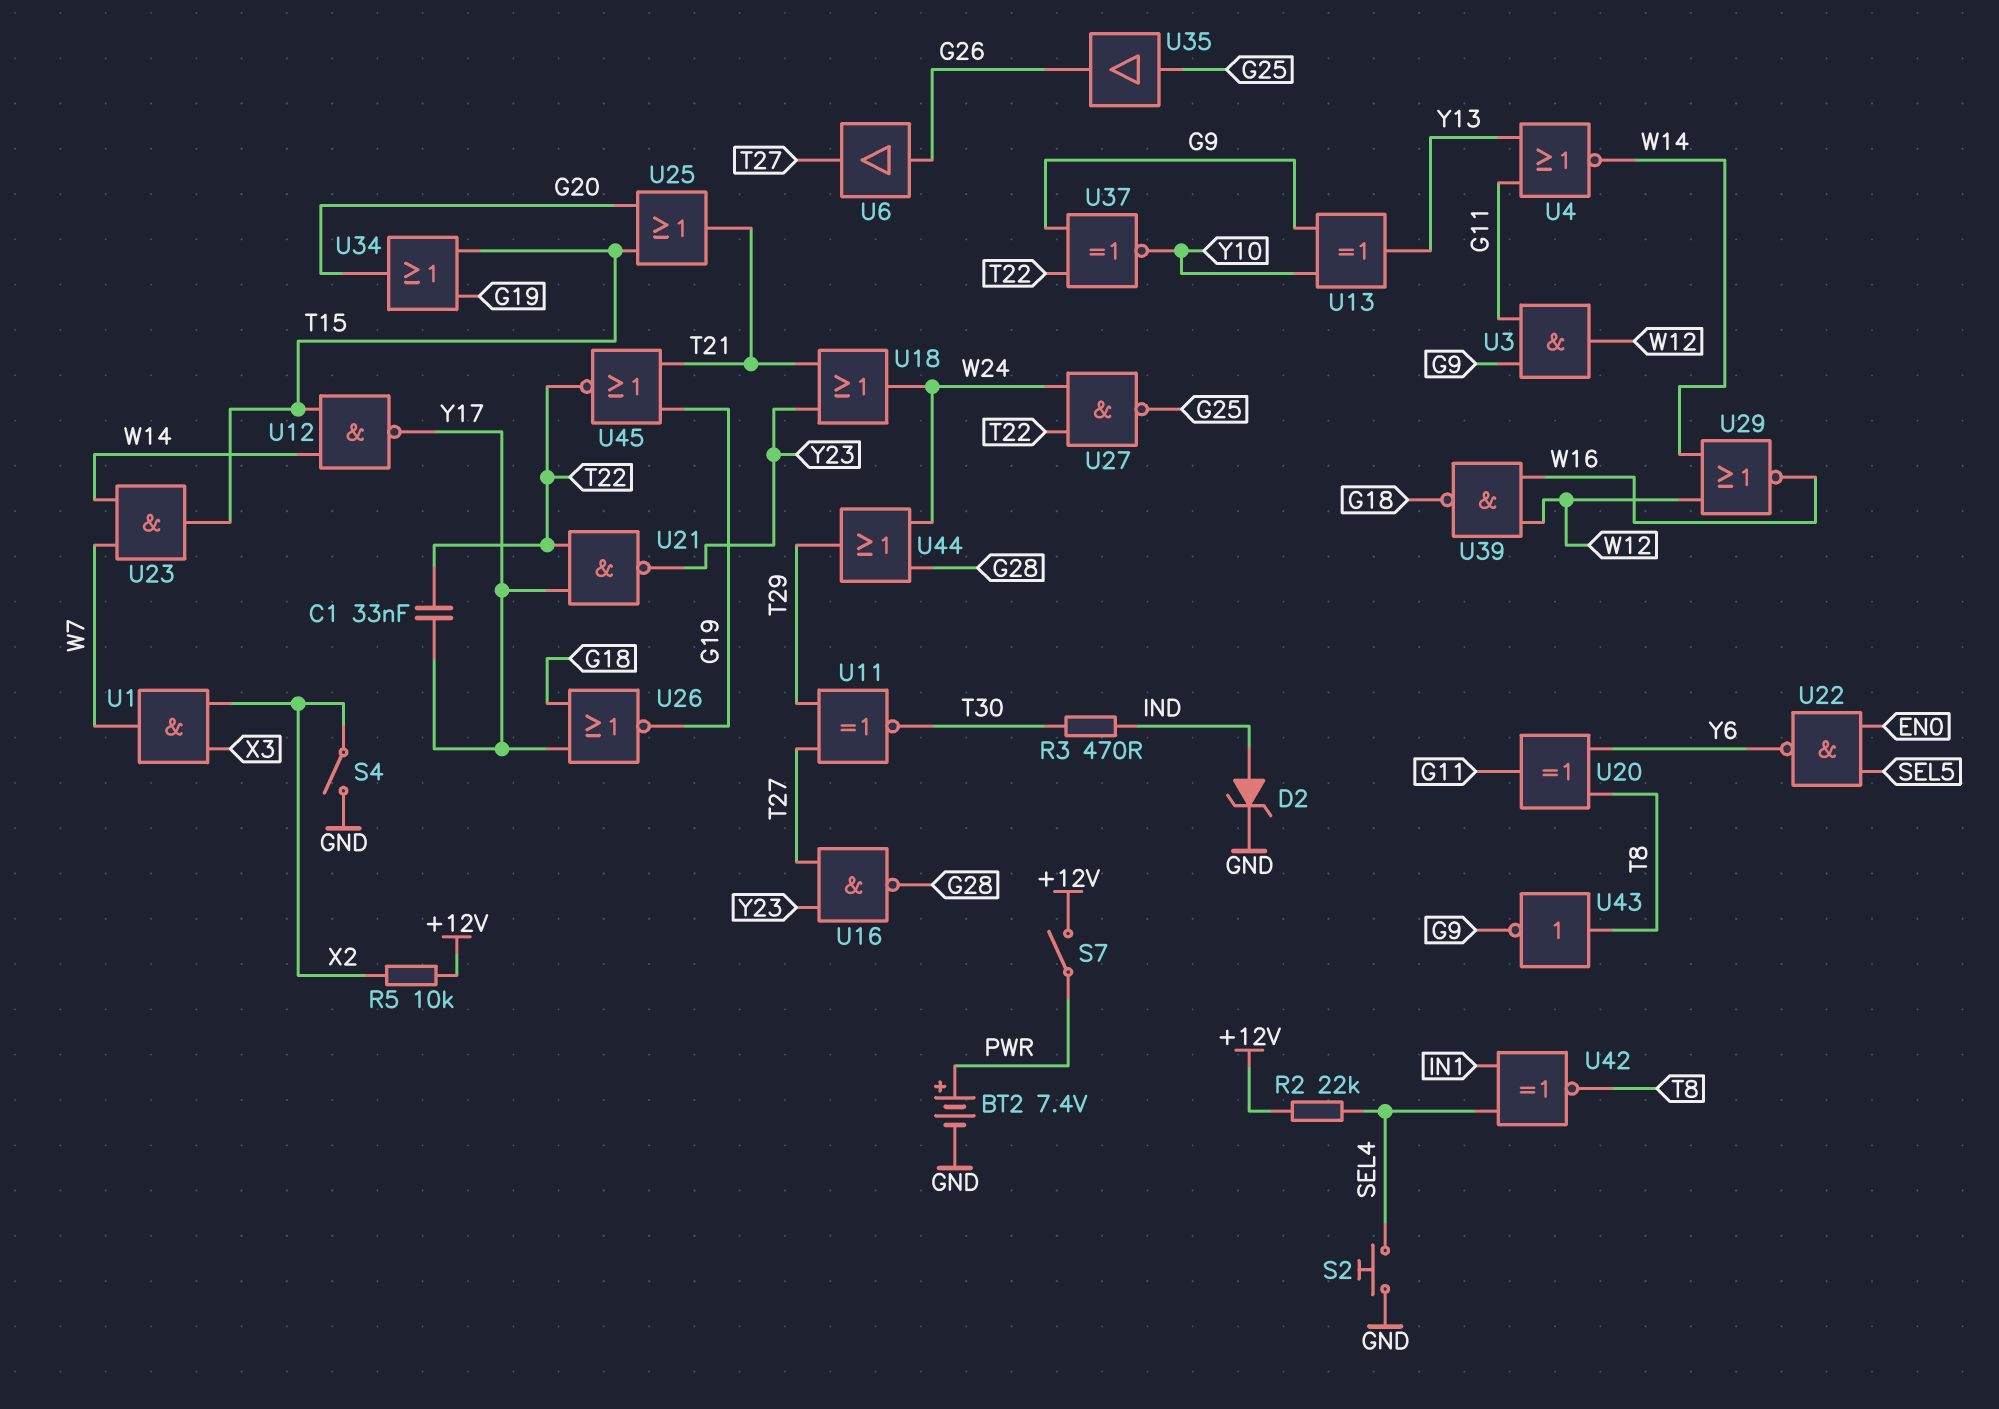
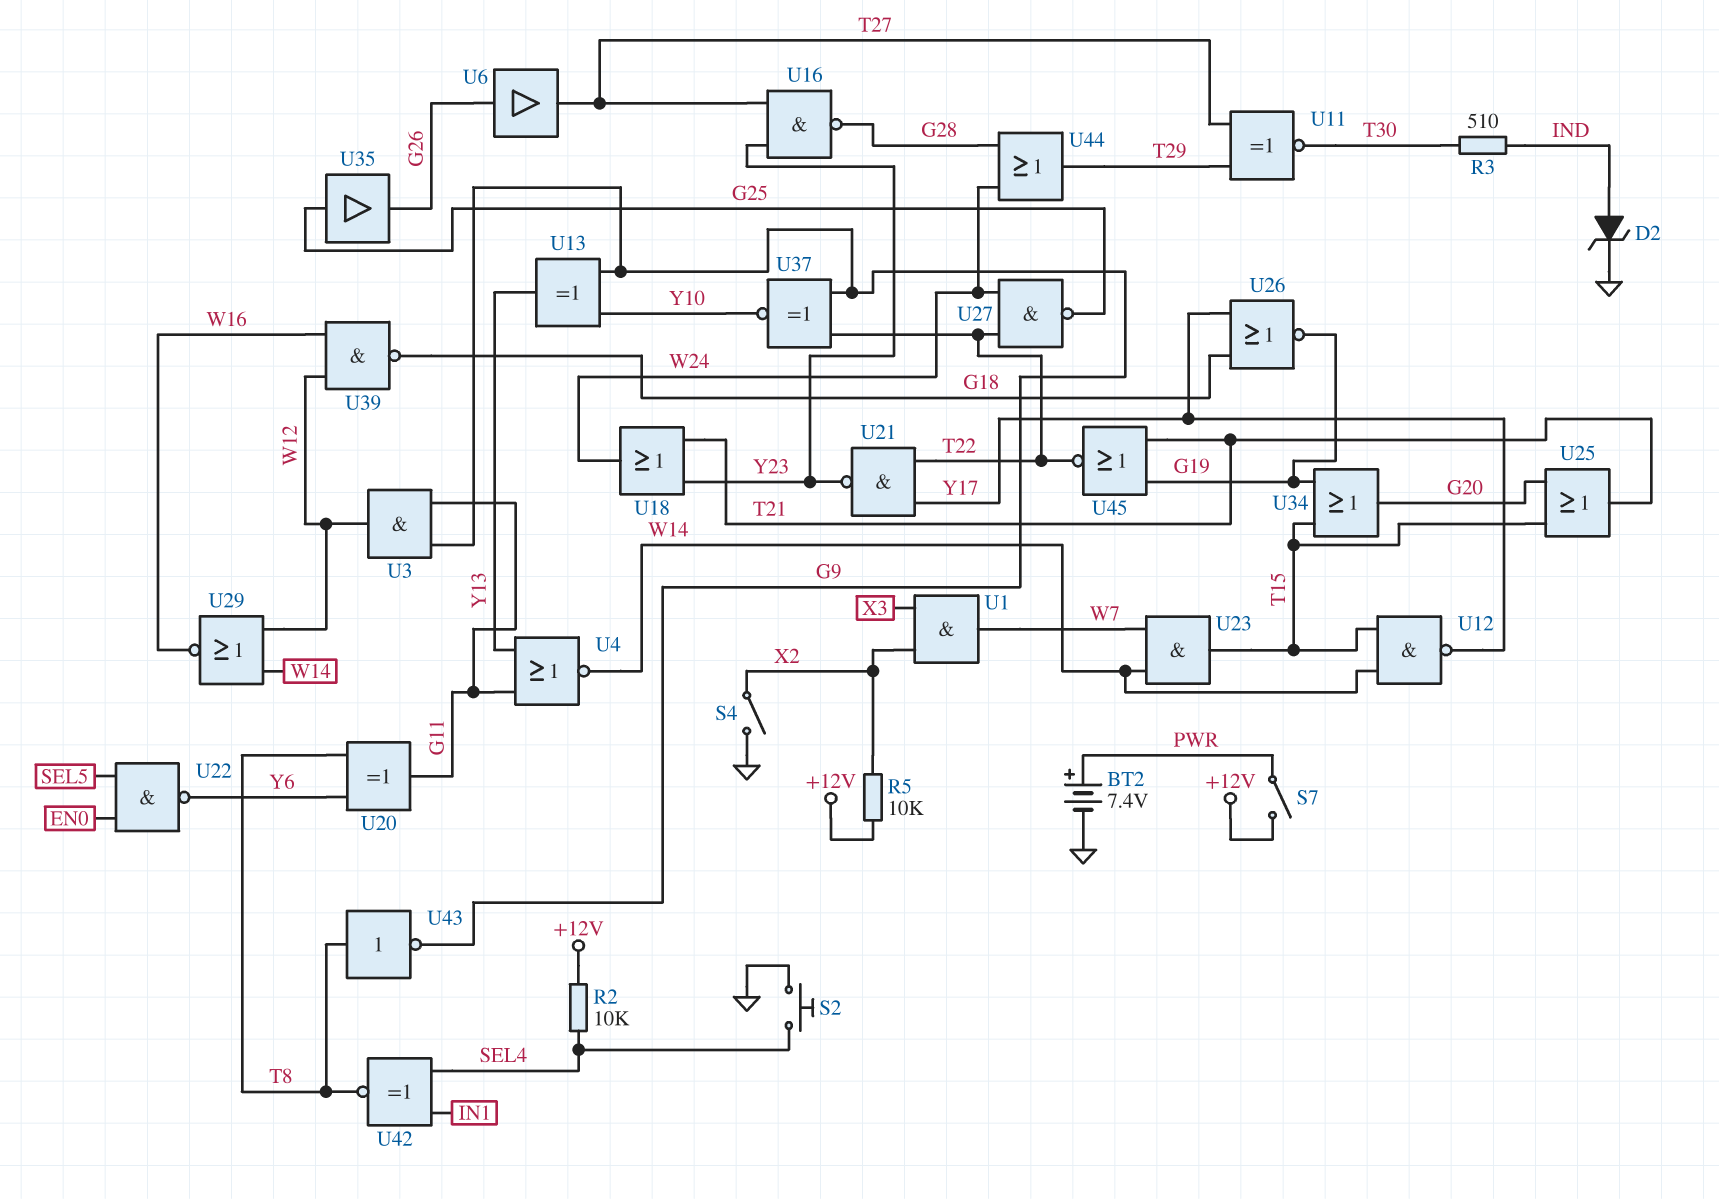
C1: 33nF (T22, Y17) -> none
R2: 22k (+12V, SEL4) -> 10k (+12V, SEL4)
R3: 470 (IND, T30) -> 510 (IND, T30)

